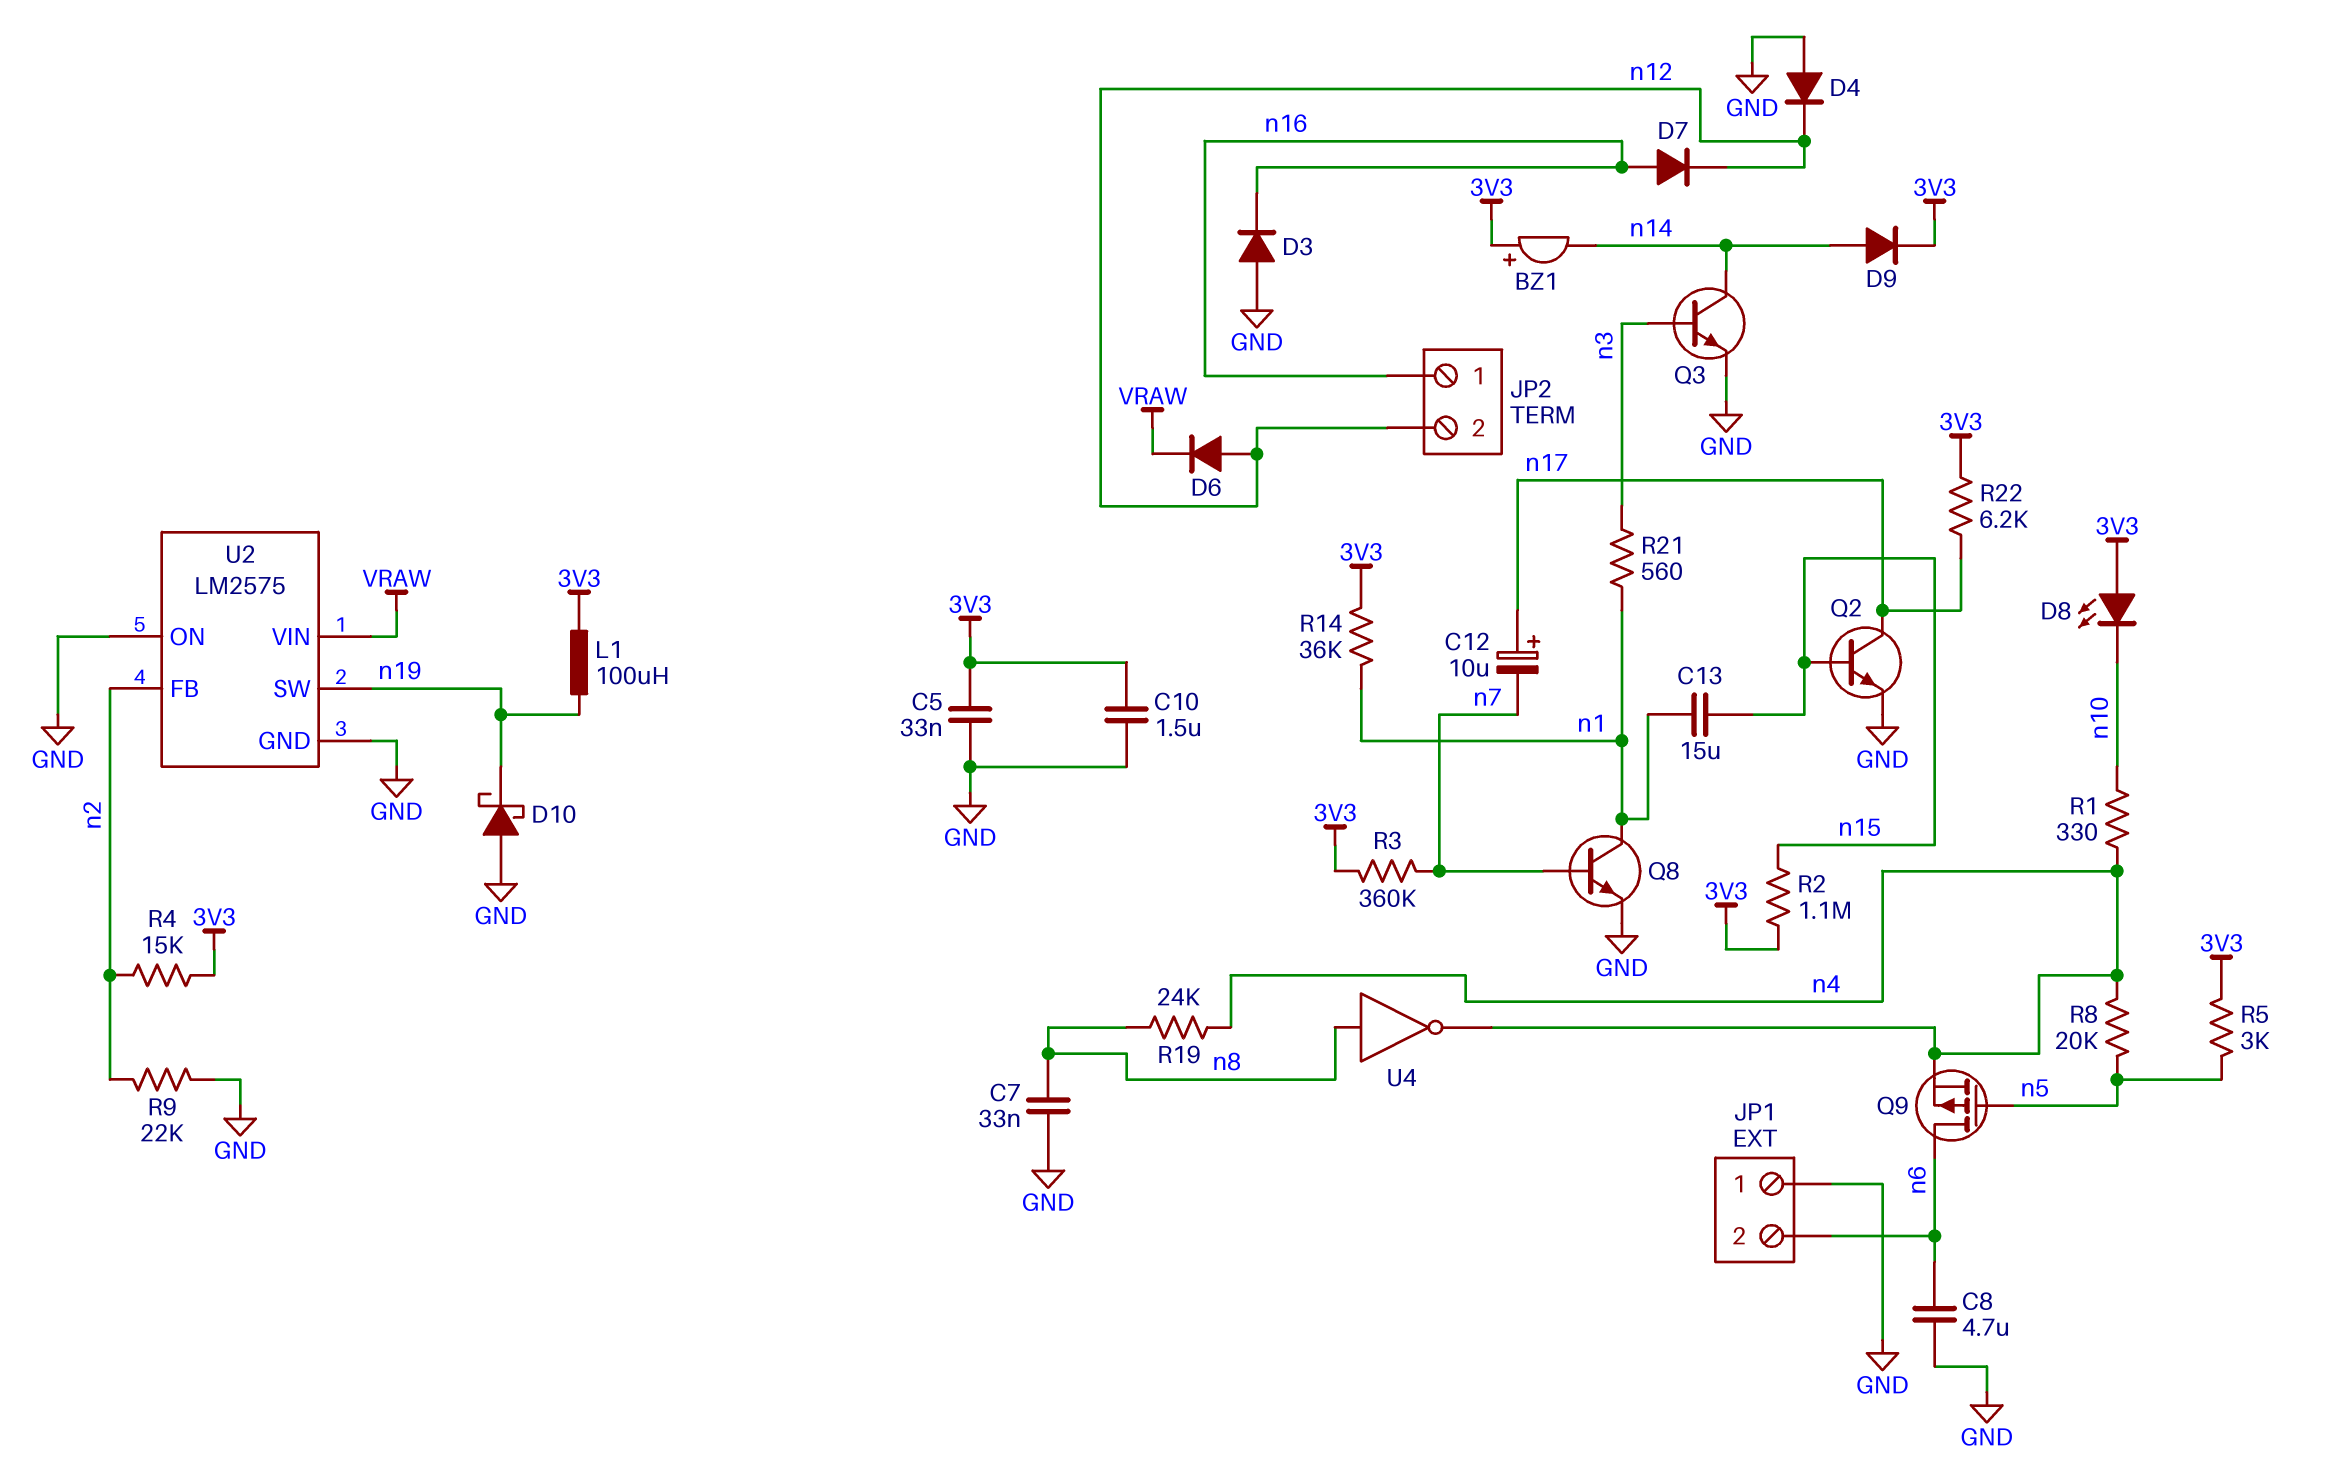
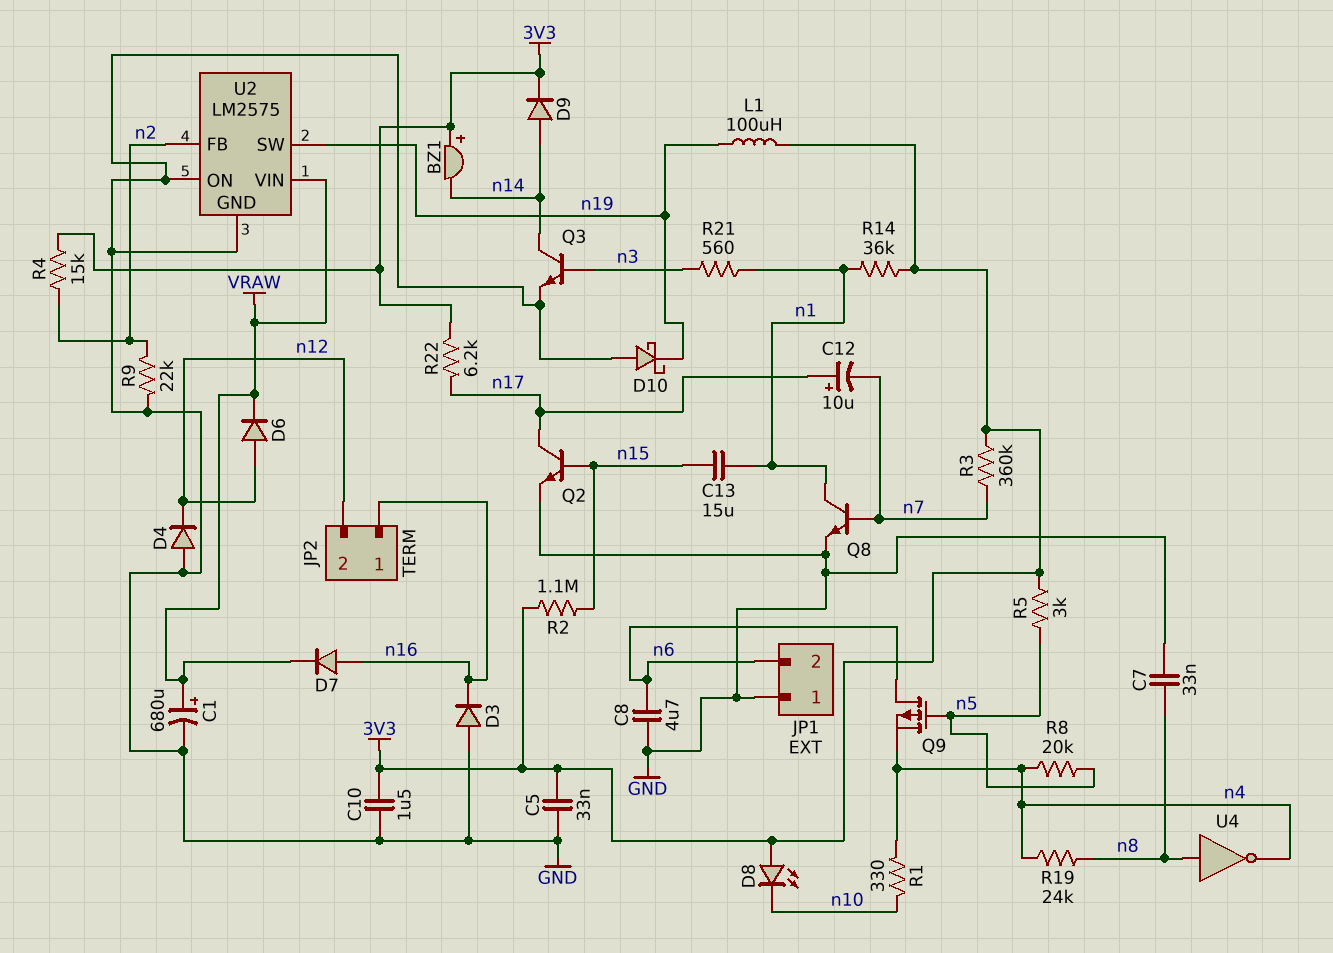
C1: none -> 680uF (plus VRAW, minus GND)
D7: diode (A n16, K n12) -> diode (A n16, K VRAW)

